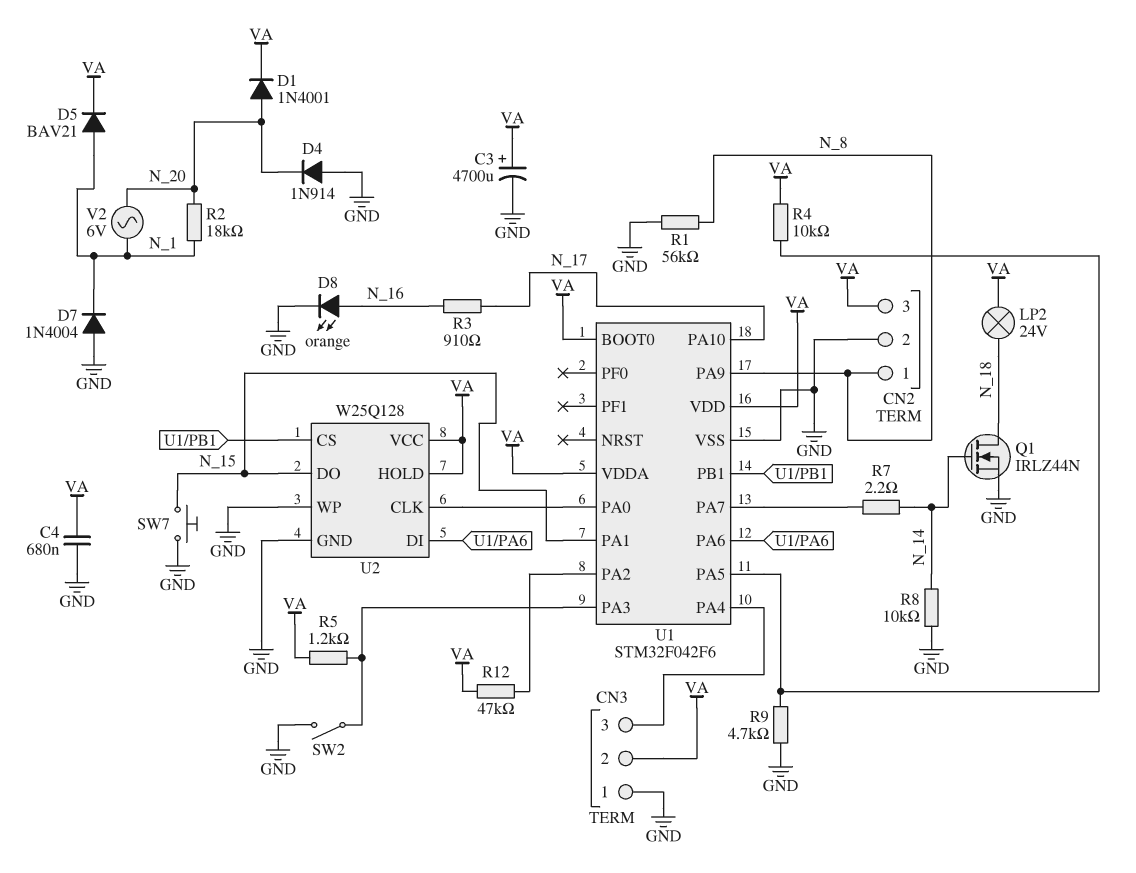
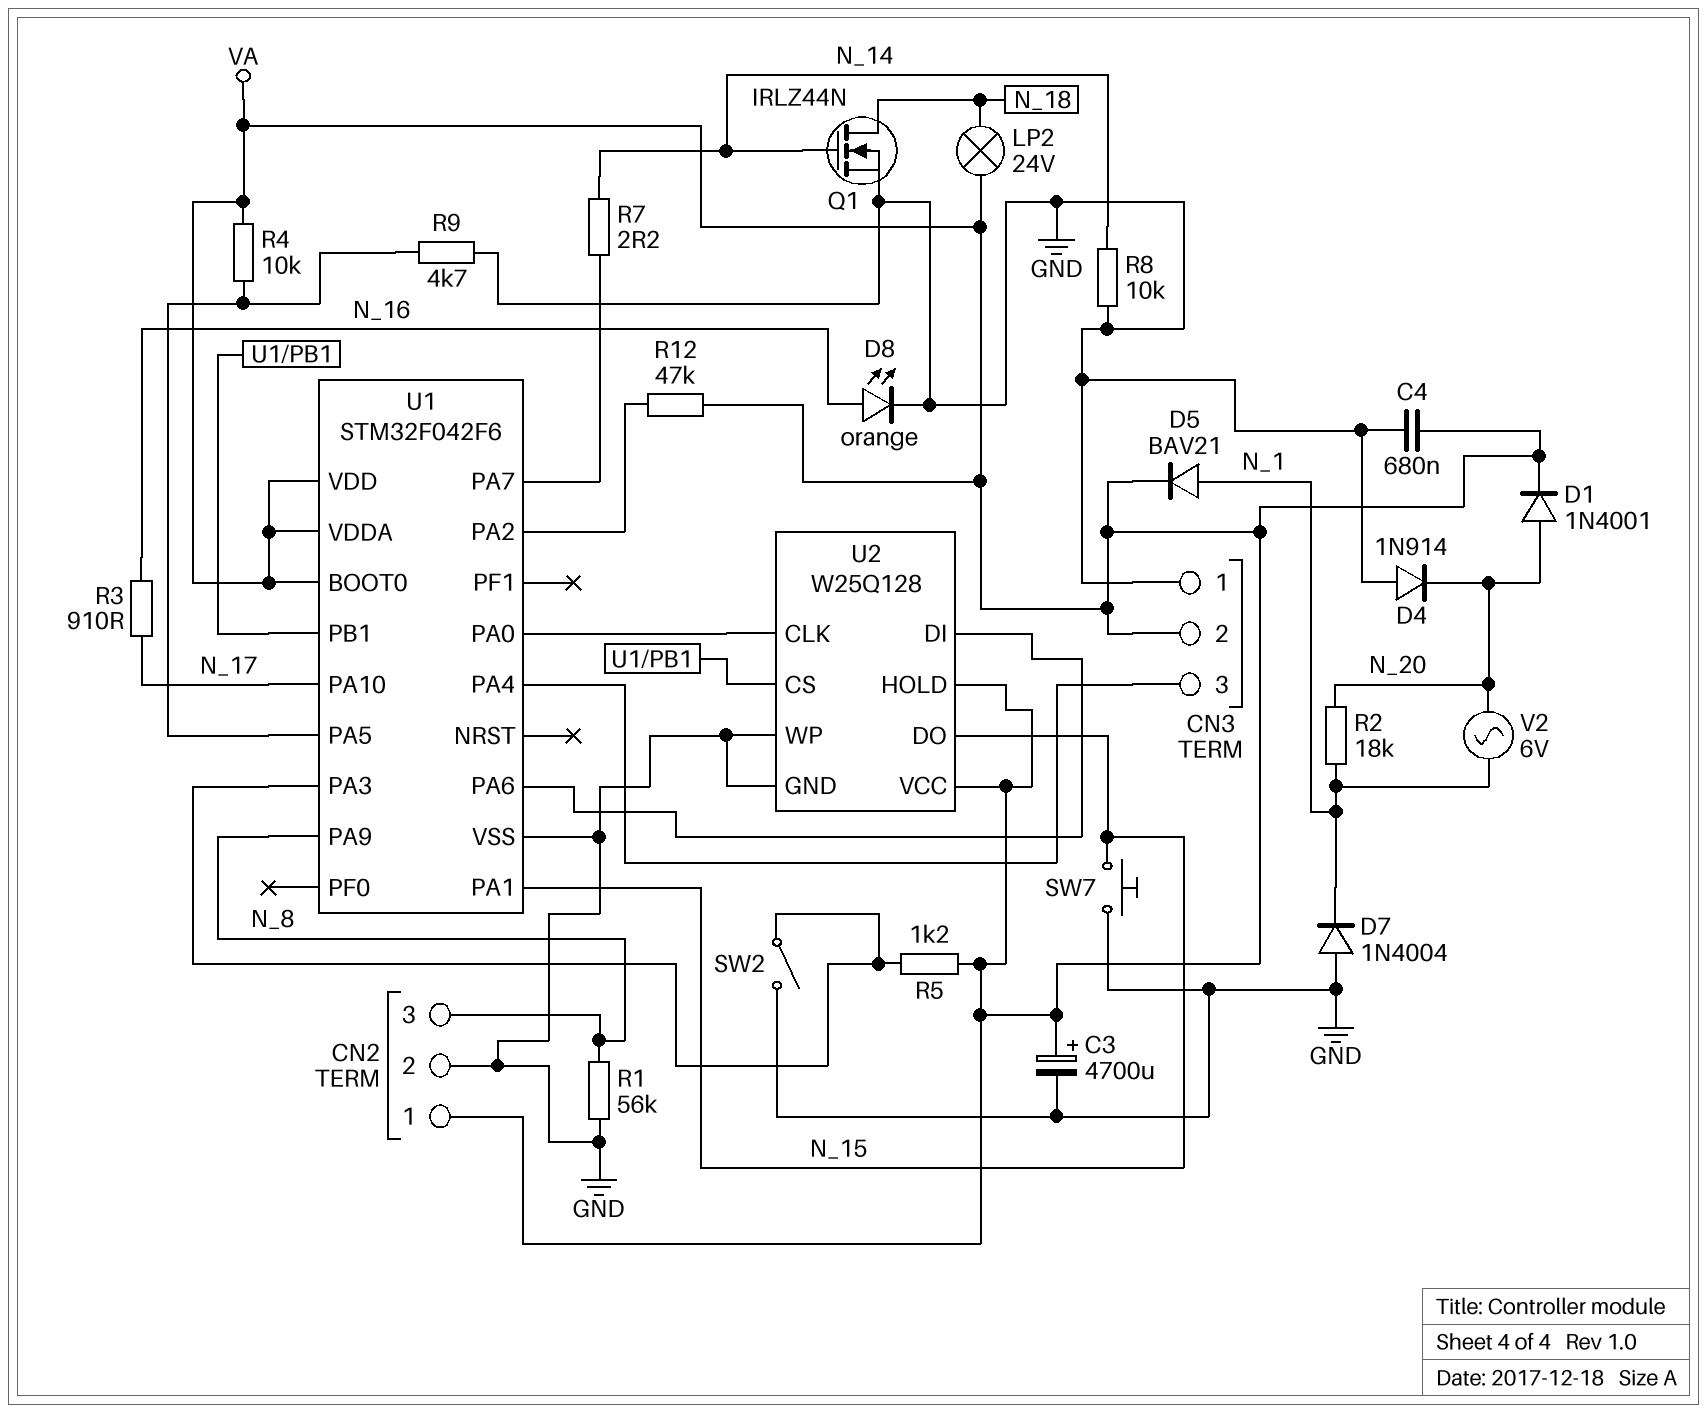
CN2 pin 1: N_8 -> VA
CN2 pin 3: VA -> N_8

